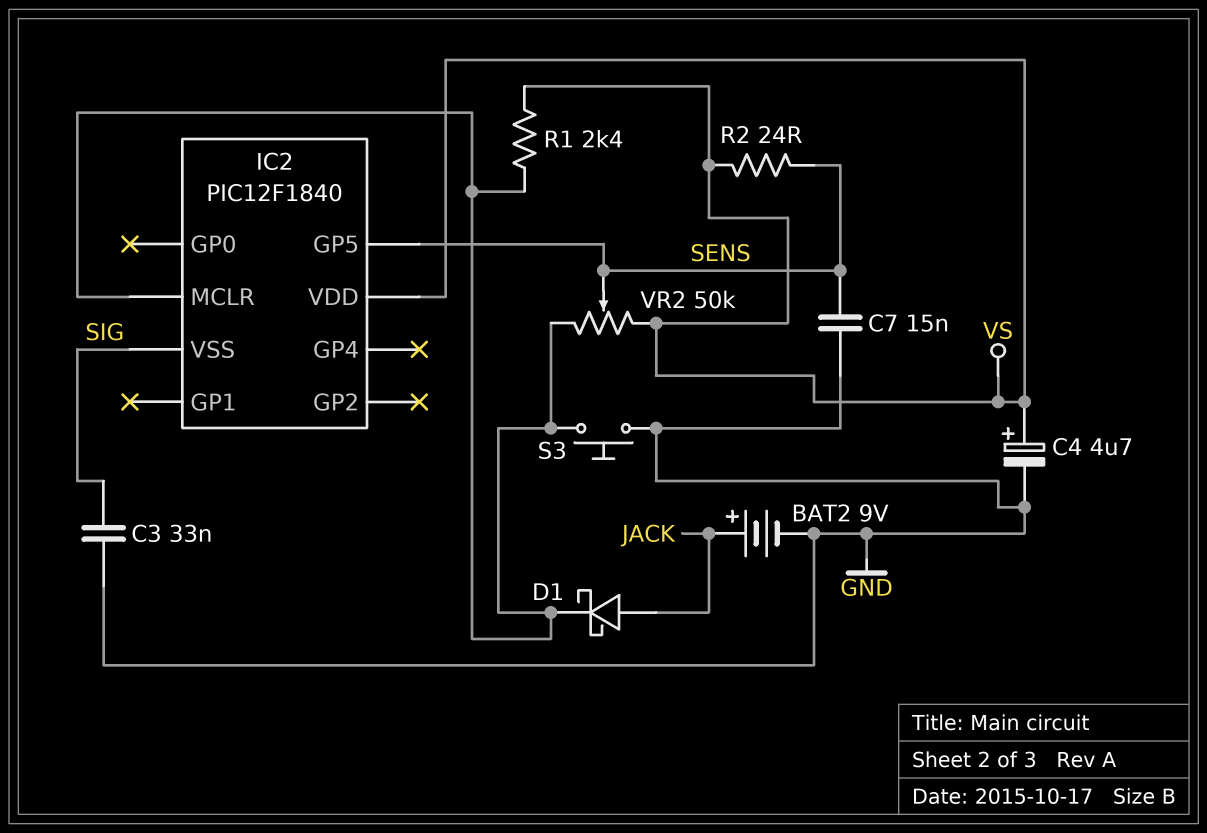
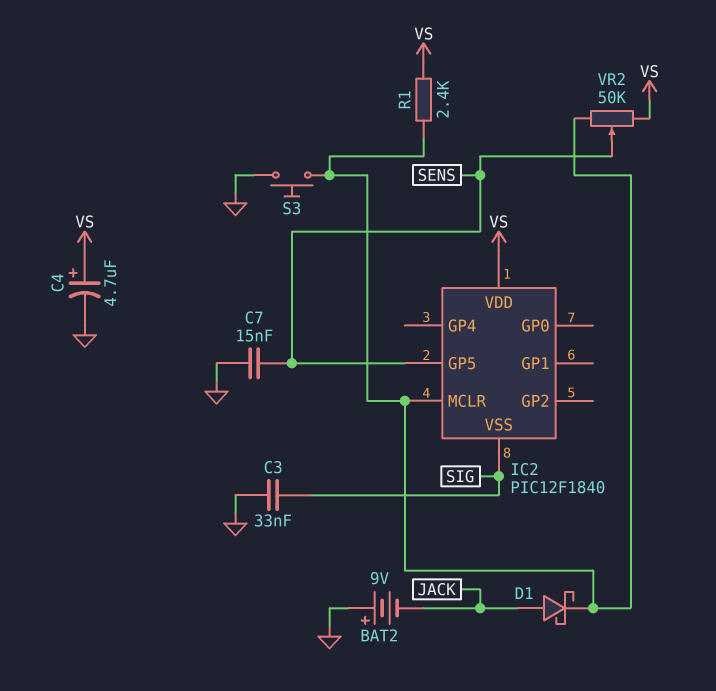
BAT2: 9V (plus JACK, minus GND) -> 9V (plus GND, minus JACK)
R2: 24 (SENS, VS) -> none

